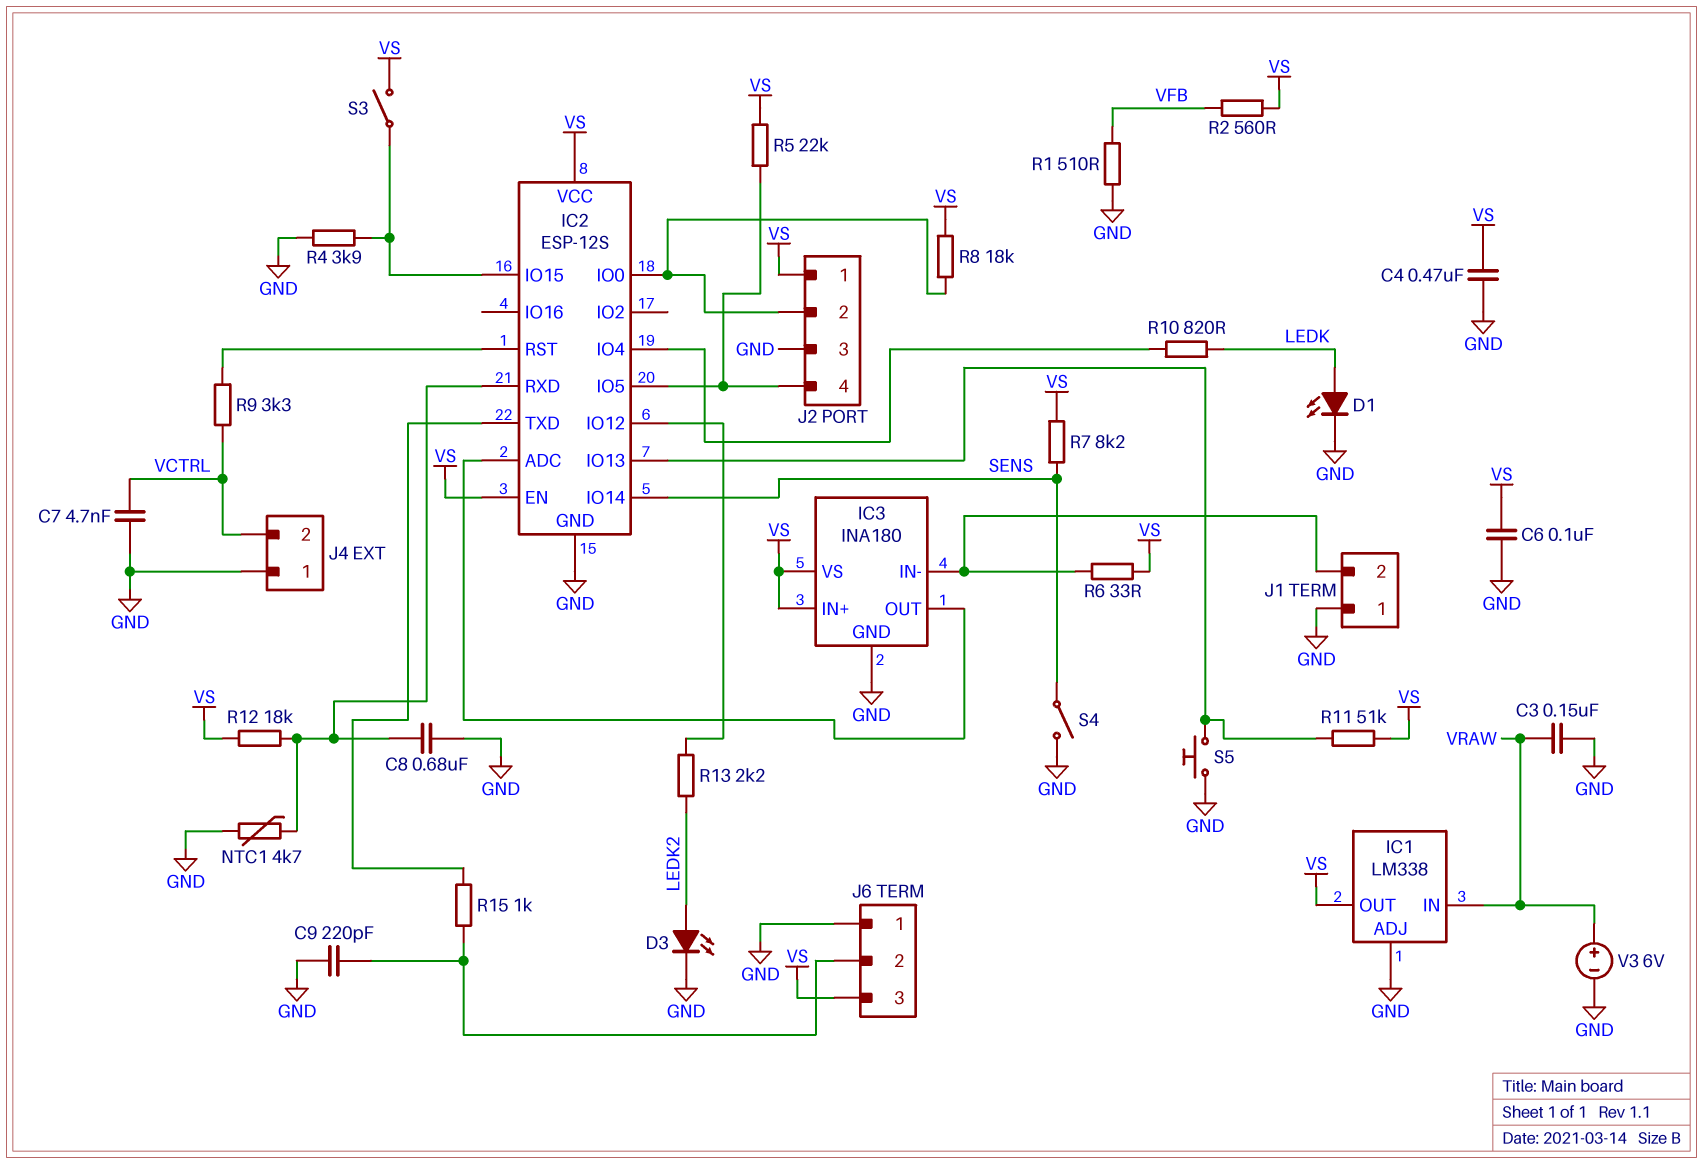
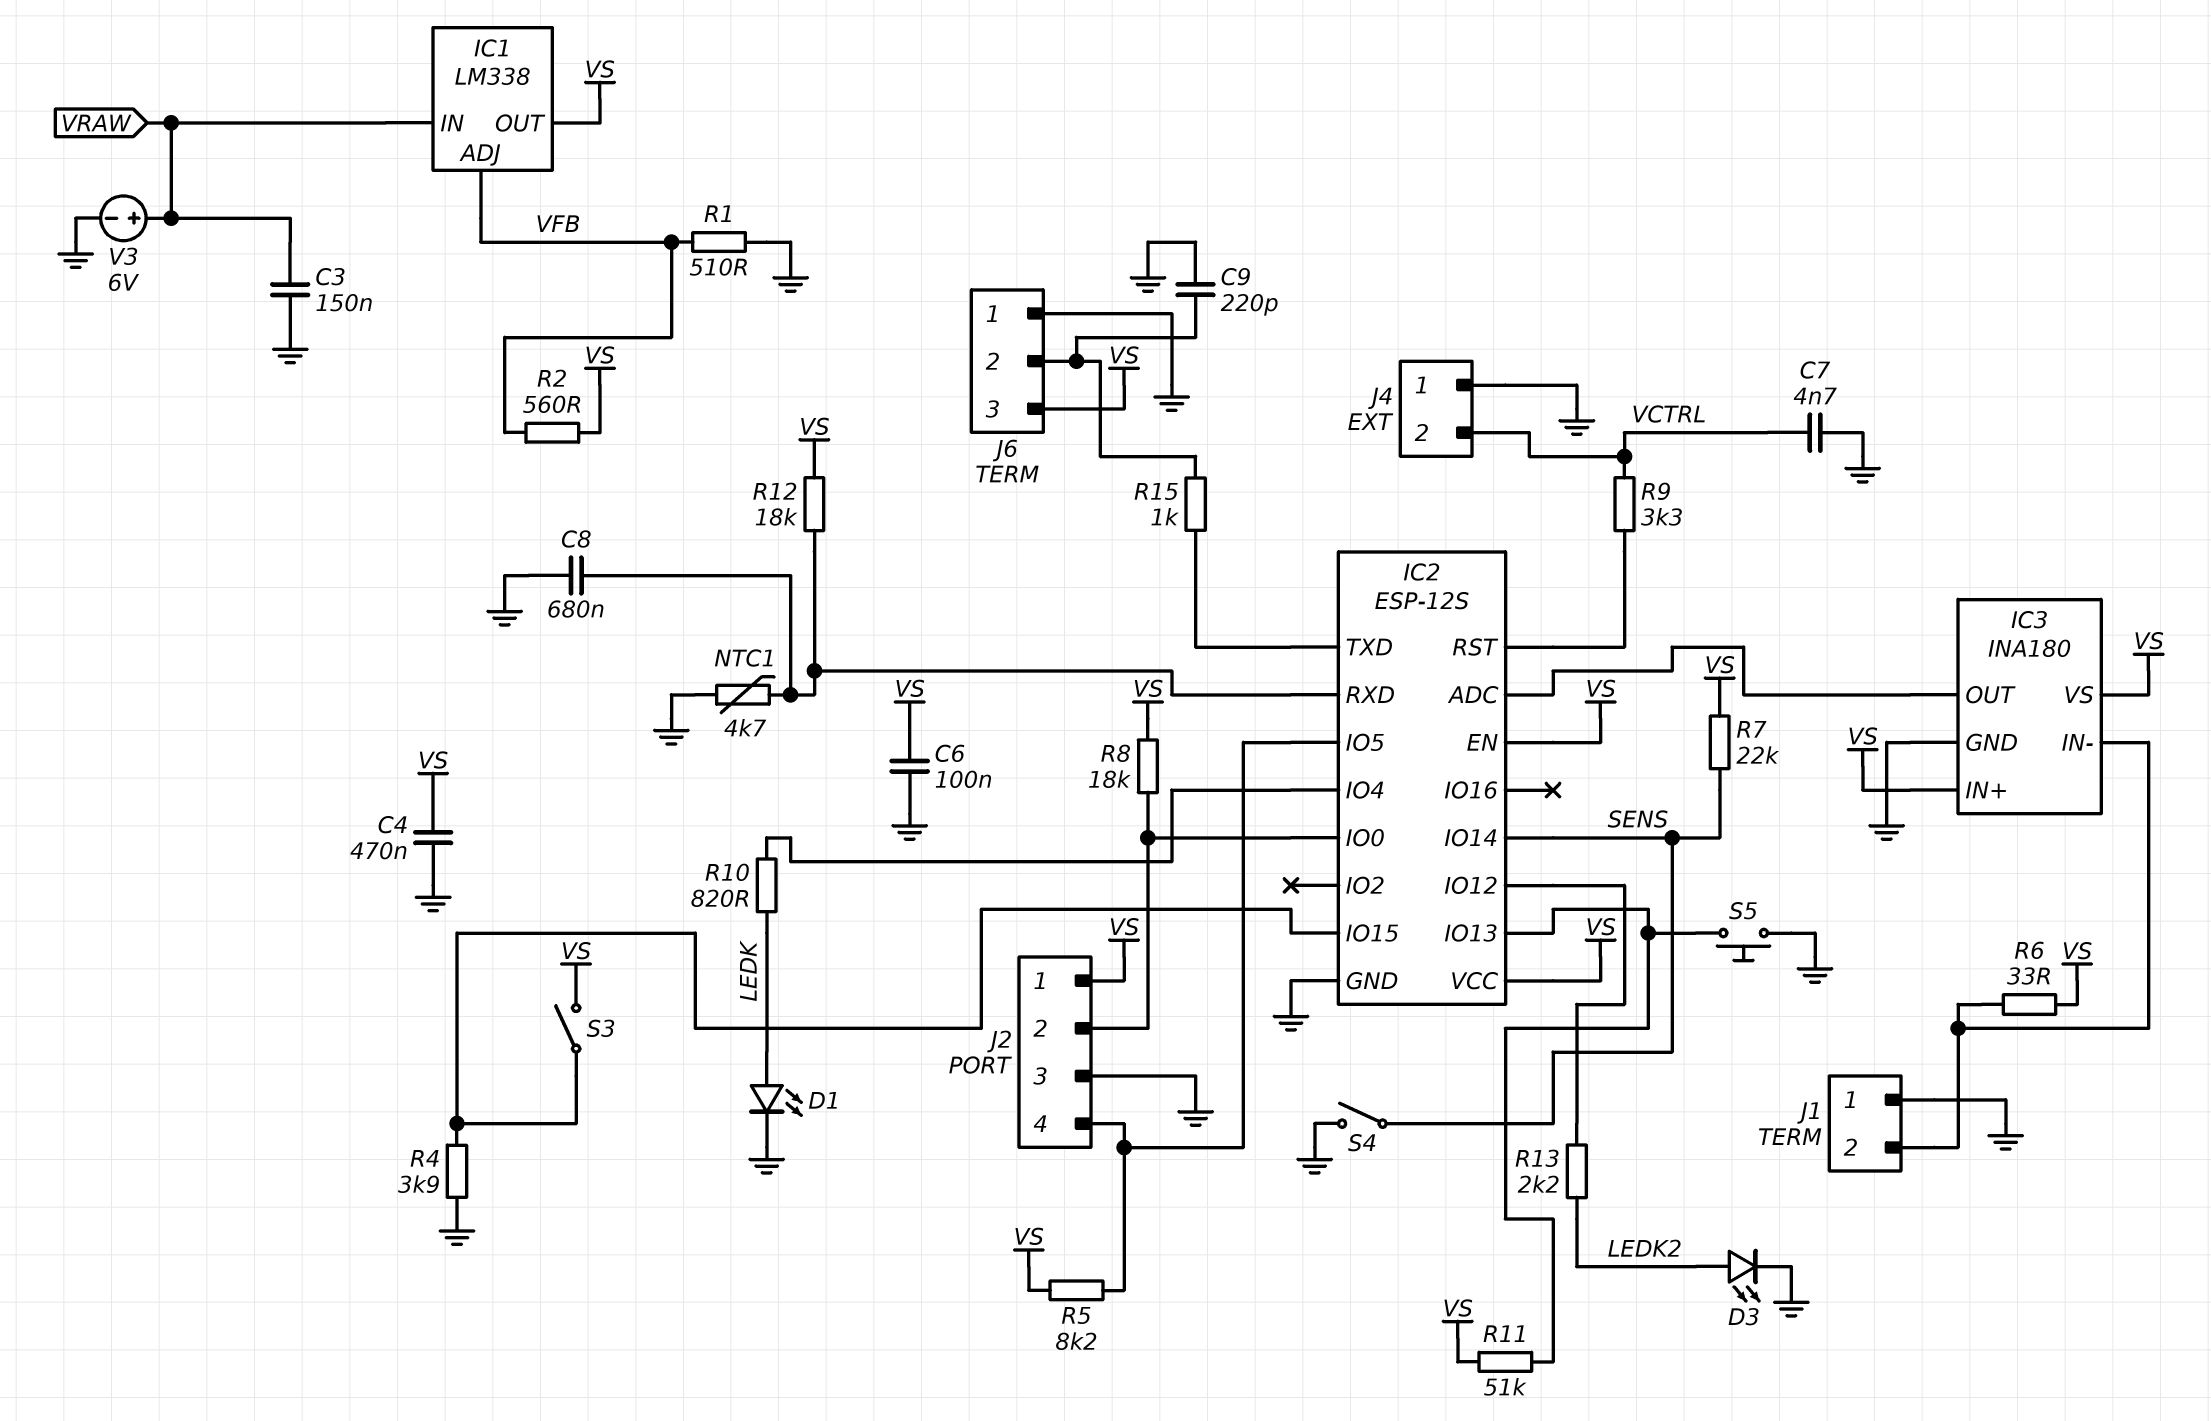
IC1 pin ADJ: GND -> VFB
R5: 22k (IC2/IO5, VS) -> 8.2k (IC2/IO5, VS)
R7: 8.2k (SENS, VS) -> 22k (SENS, VS)

